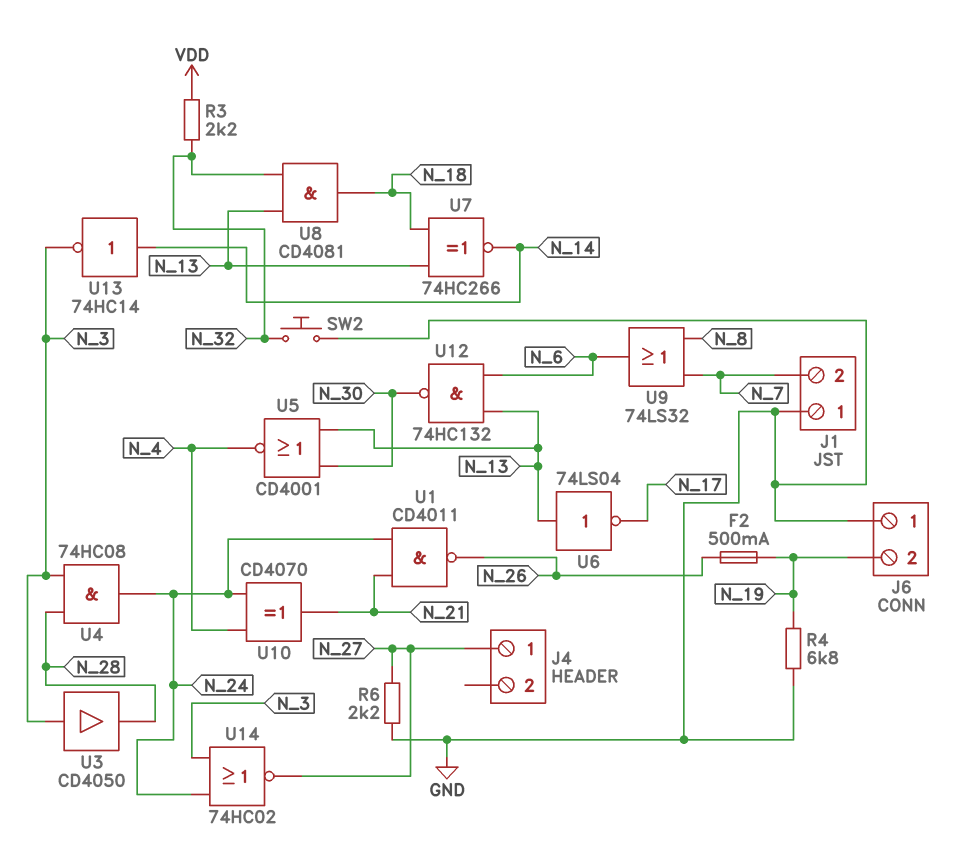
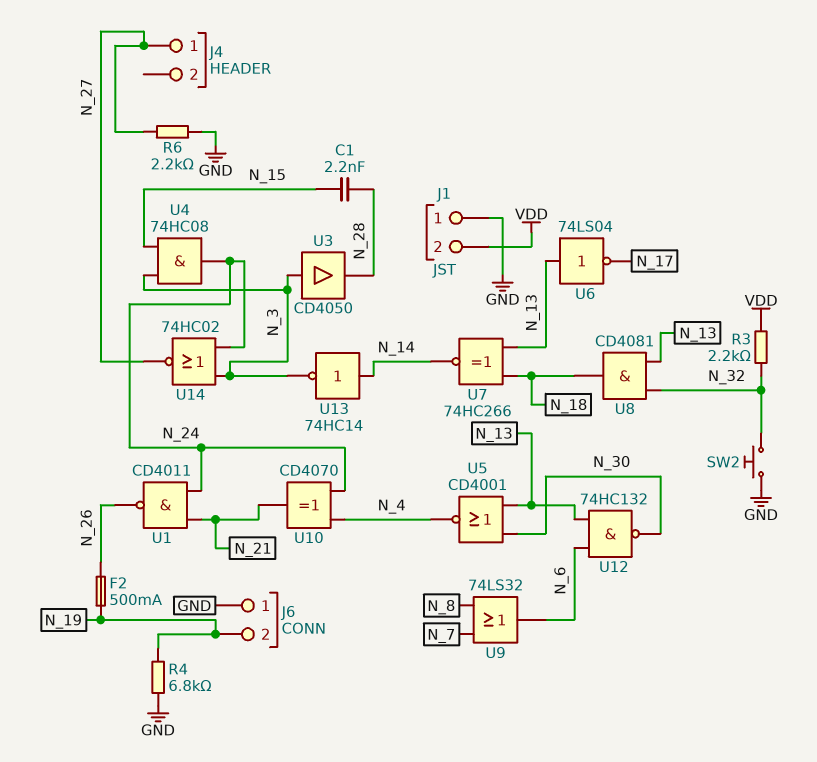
C1: none -> 2.2nF (N_15, N_28)
J1 pin 2: N_7 -> VDD
U4: AND 74HC08 (in N_3, in N_28, out N_24) -> AND 74HC08 (in N_3, in N_15, out N_24)

